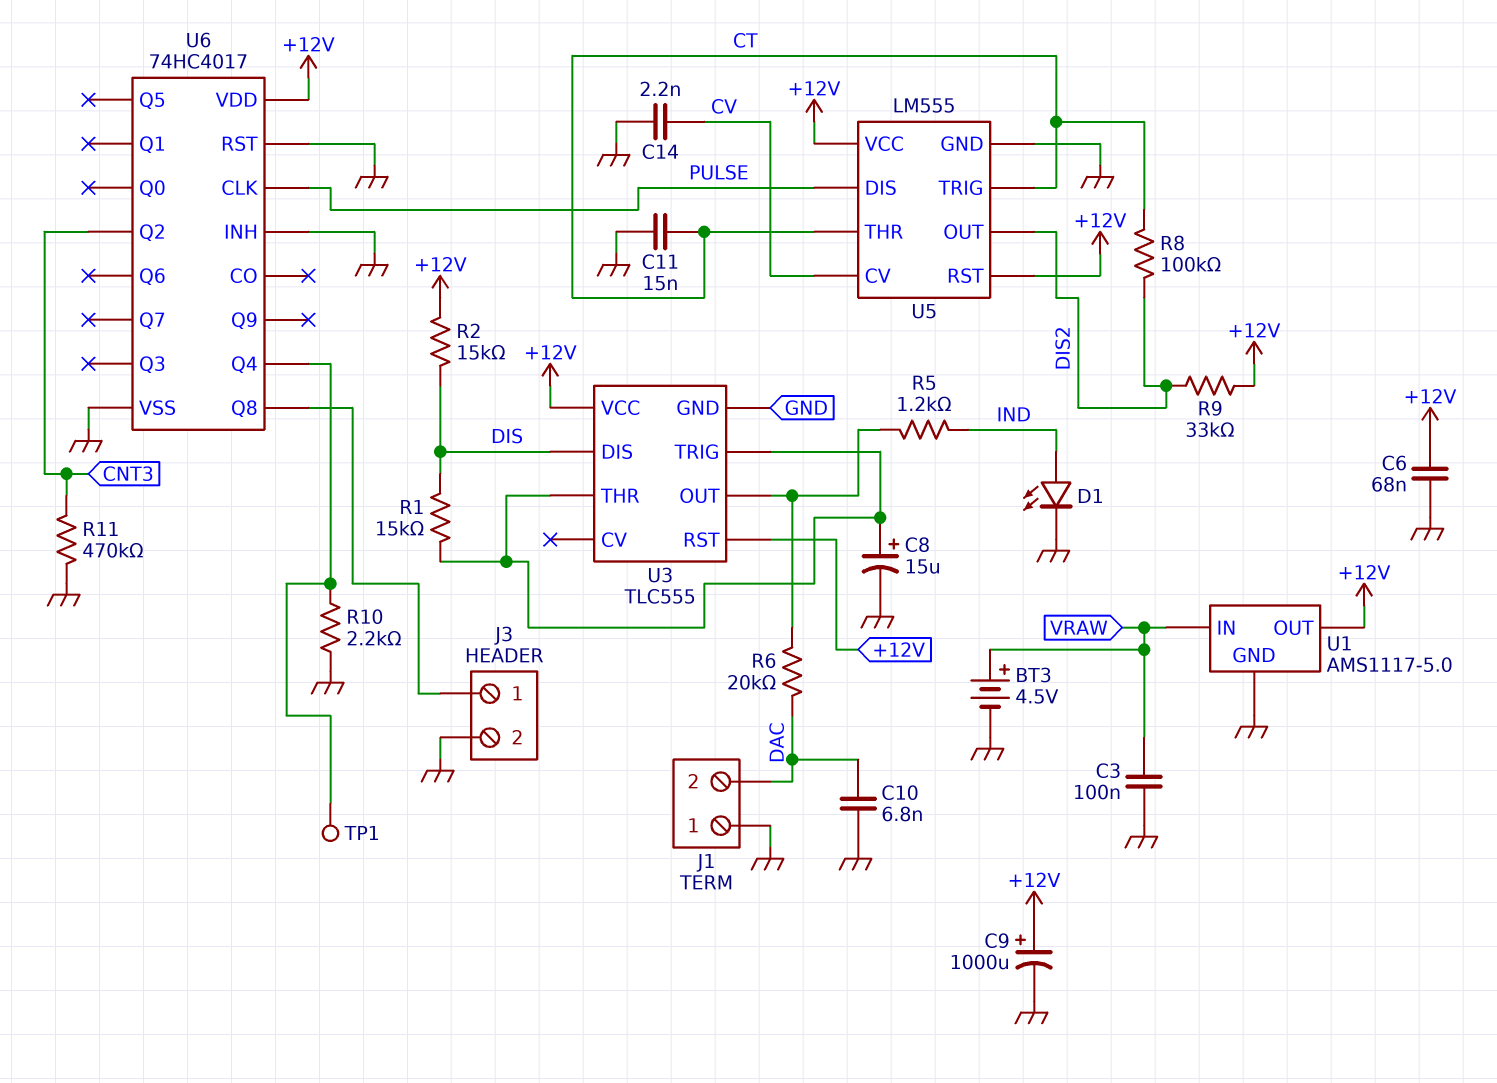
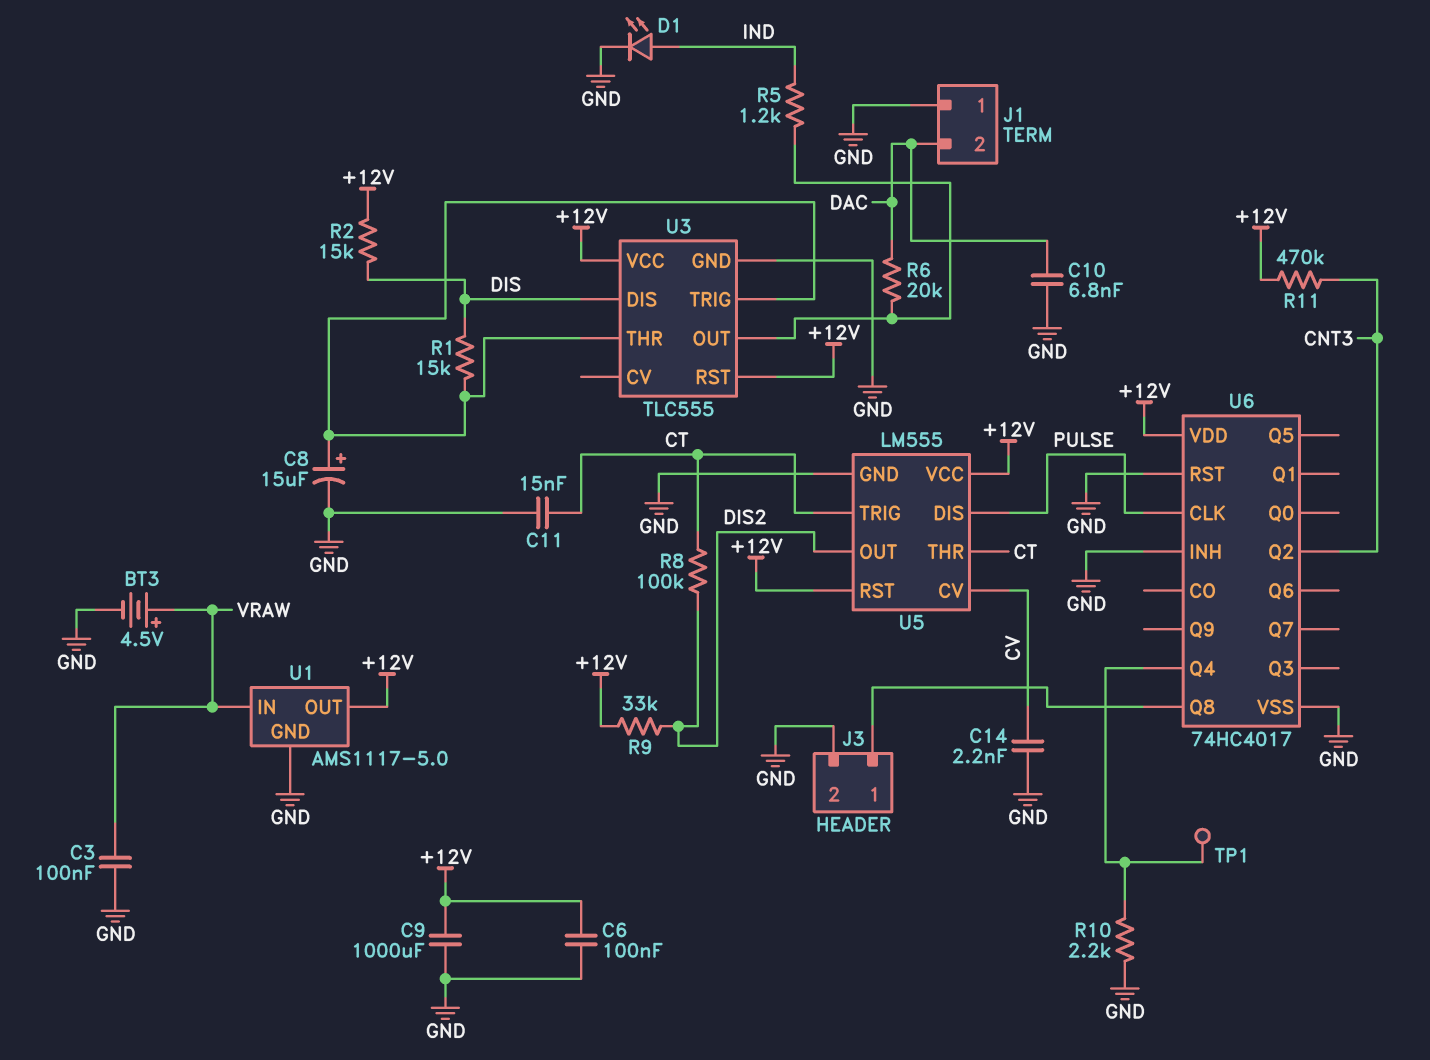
C6: 68nF (+12V, GND) -> 100nF (+12V, GND)
C9: 1000uF (plus +12V, minus GND) -> 1000uF (+12V, GND)
R11: 470k (CNT3, GND) -> 470k (+12V, CNT3)

